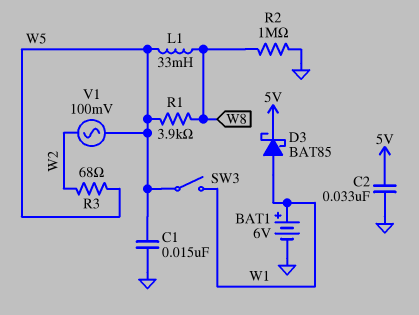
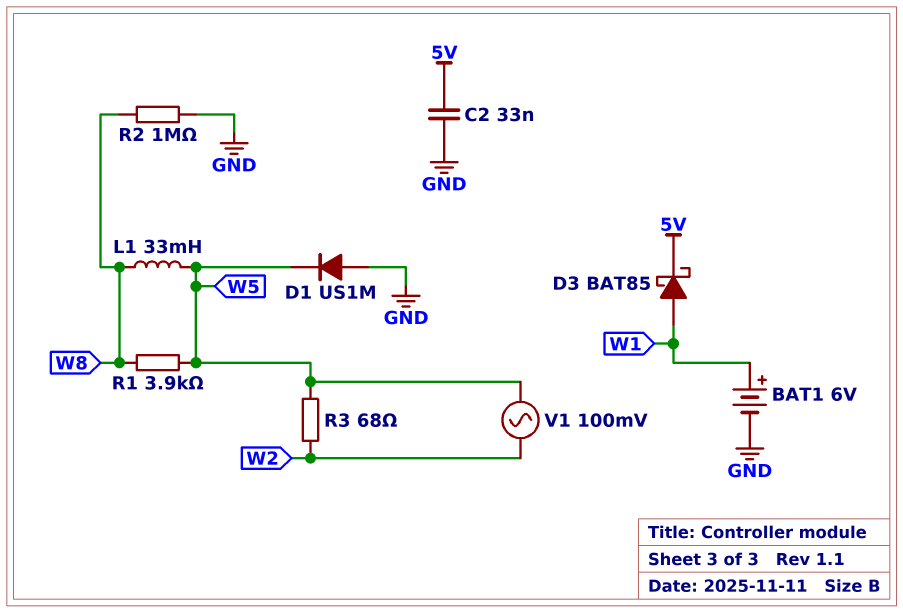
C1: 15nF (GND, W5) -> none
D1: none -> diode US1M (A GND, K W5)
SW3: switch (W1, W5) -> none

